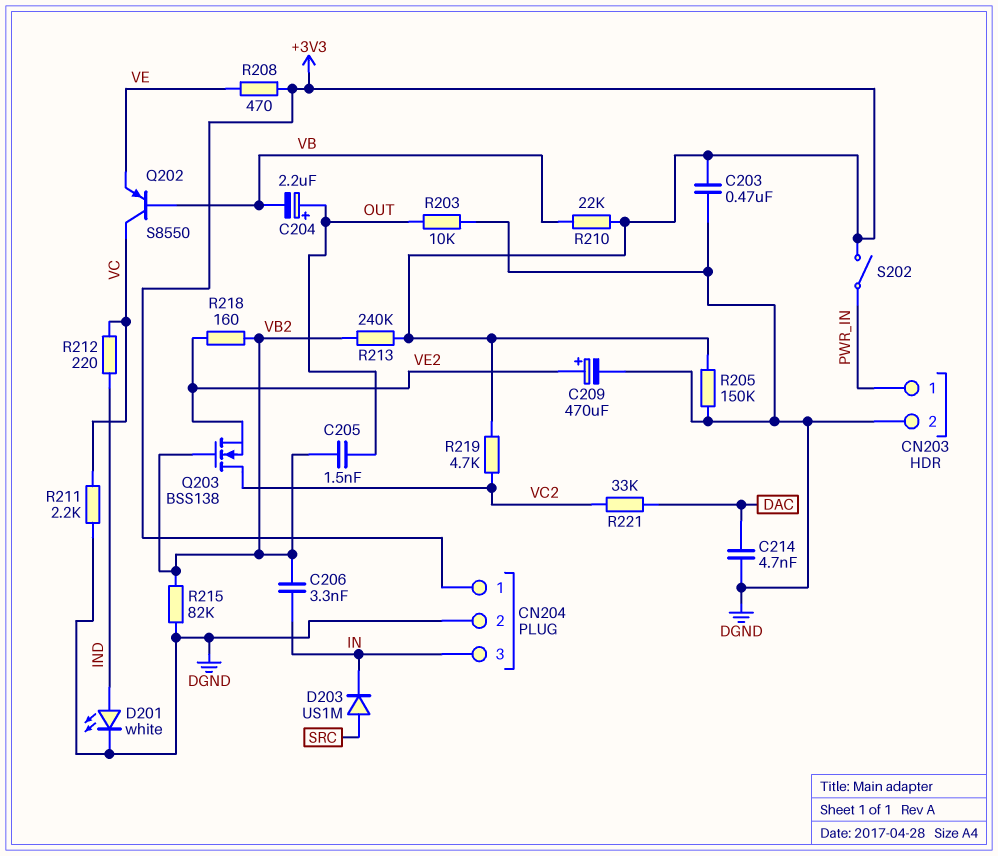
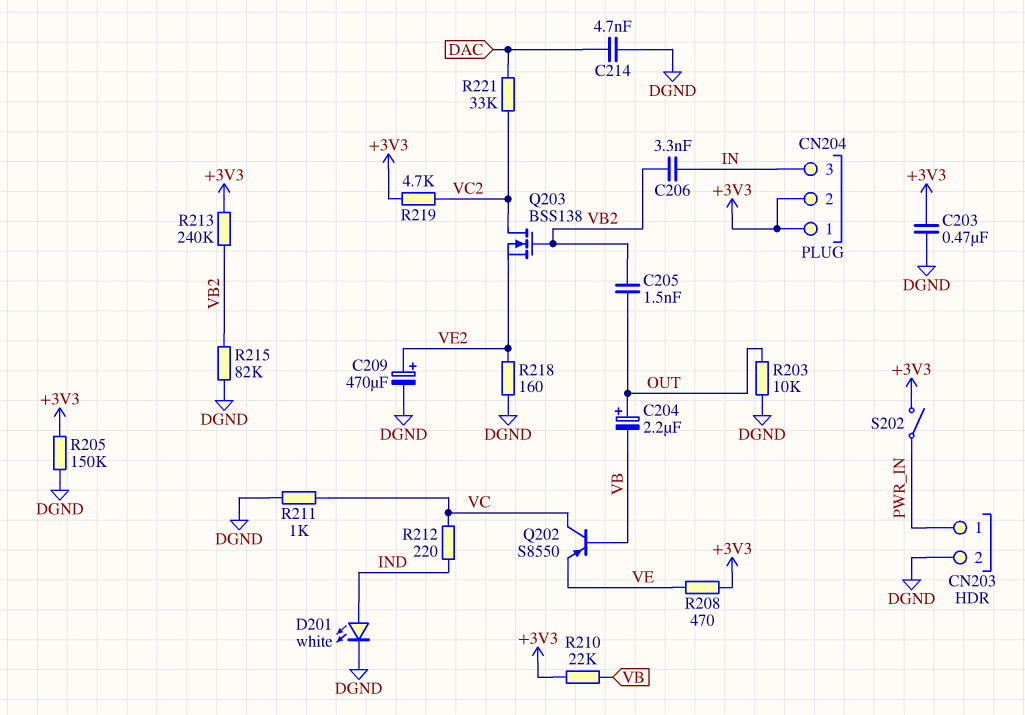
CN204 pin 2: DGND -> +3V3
D203: diode US1M (A SRC, K IN) -> none
R211: 2.2k (DGND, VC) -> 1k (DGND, VC)
R218: 160 (VB2, VE2) -> 160 (DGND, VE2)

